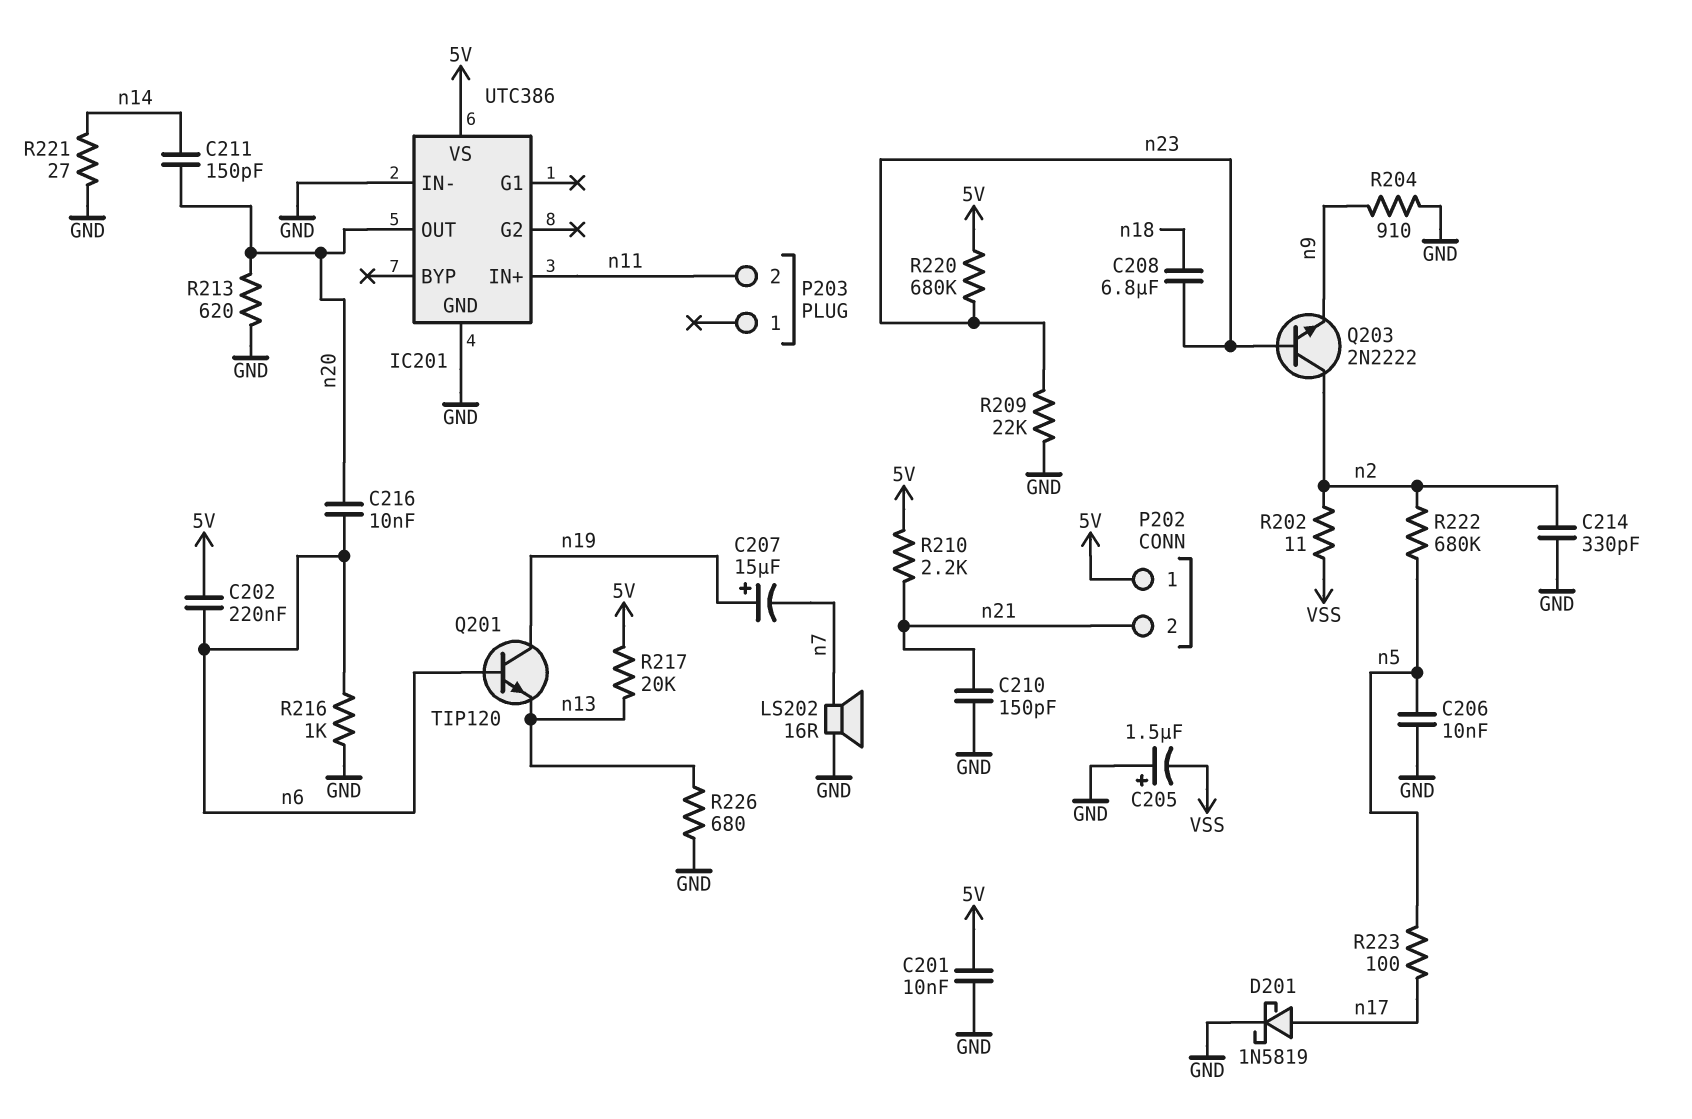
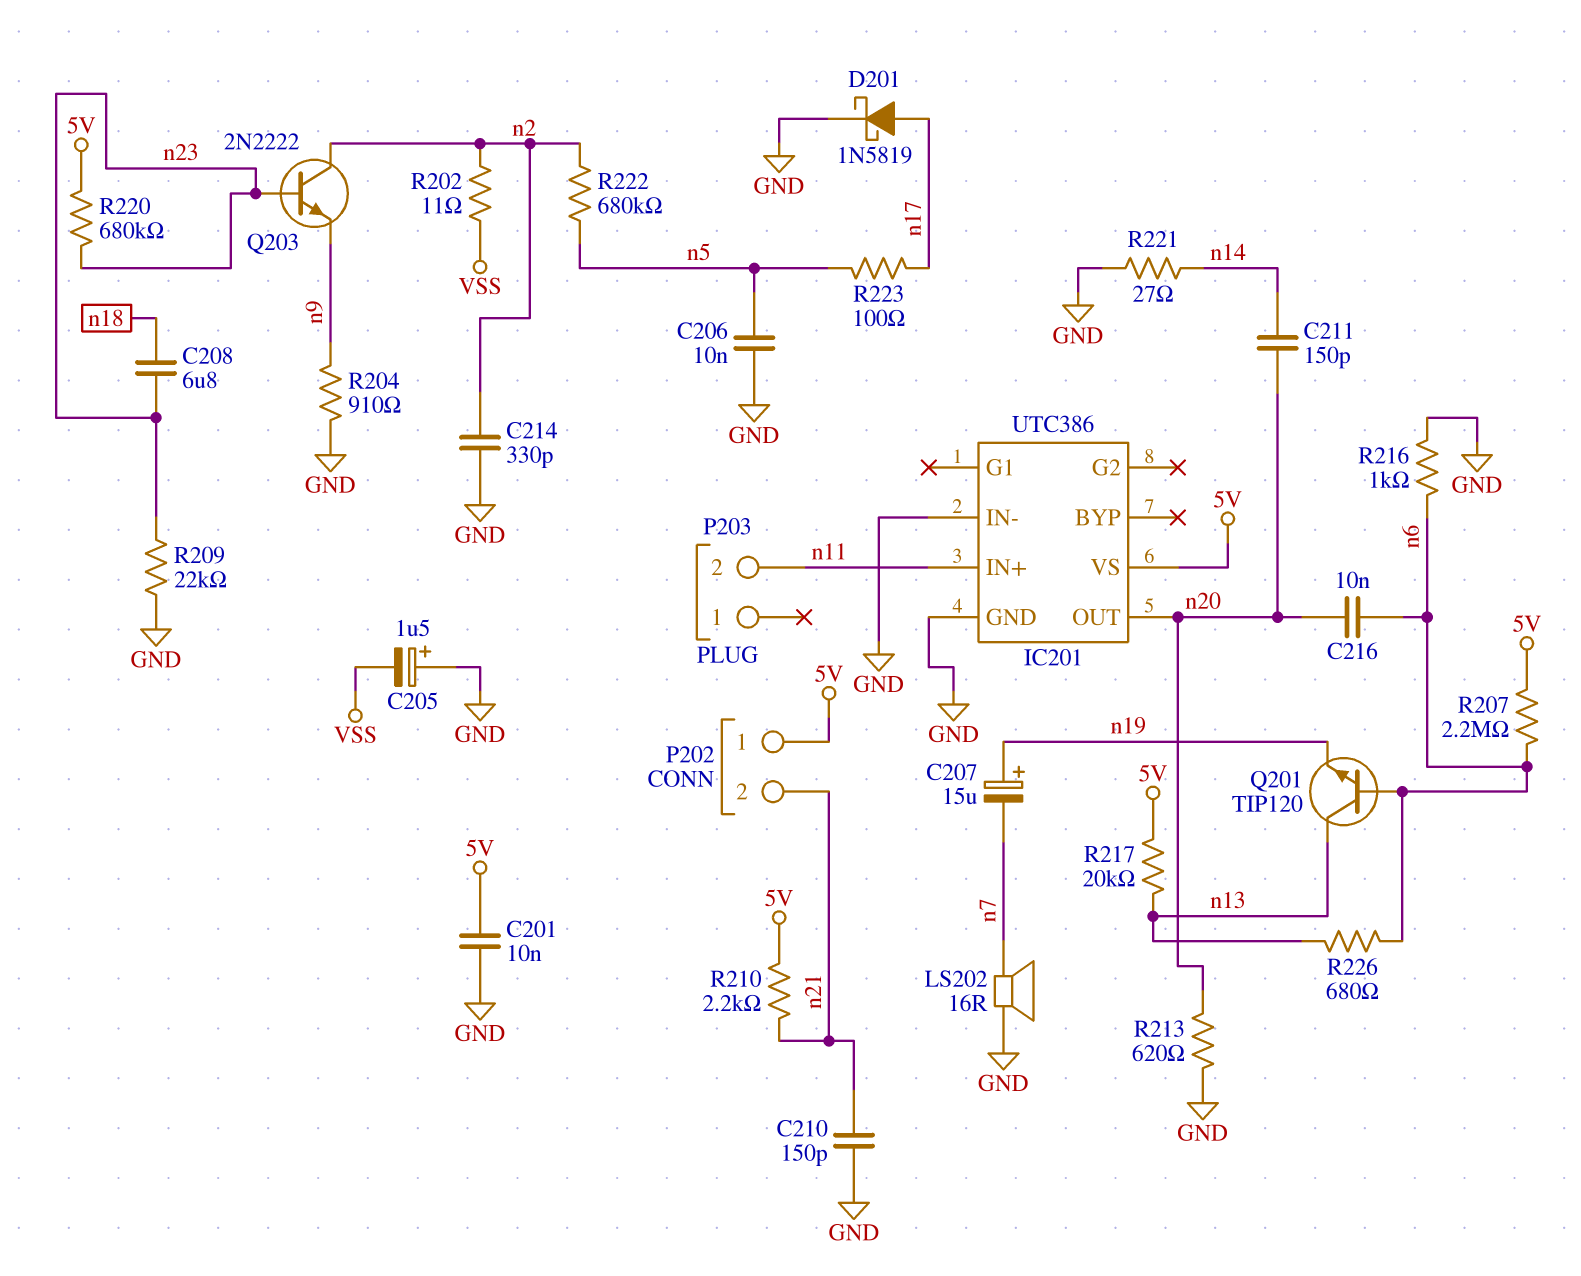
C202: 220nF (5V, n6) -> none
Q201: NPN TIP120 (B n6, C n19, E n13) -> NPN TIP120 (B n6, C n13, E n19)
R207: none -> 2.2M (5V, n6)
R226: 680 (GND, n13) -> 680 (n6, n13)

